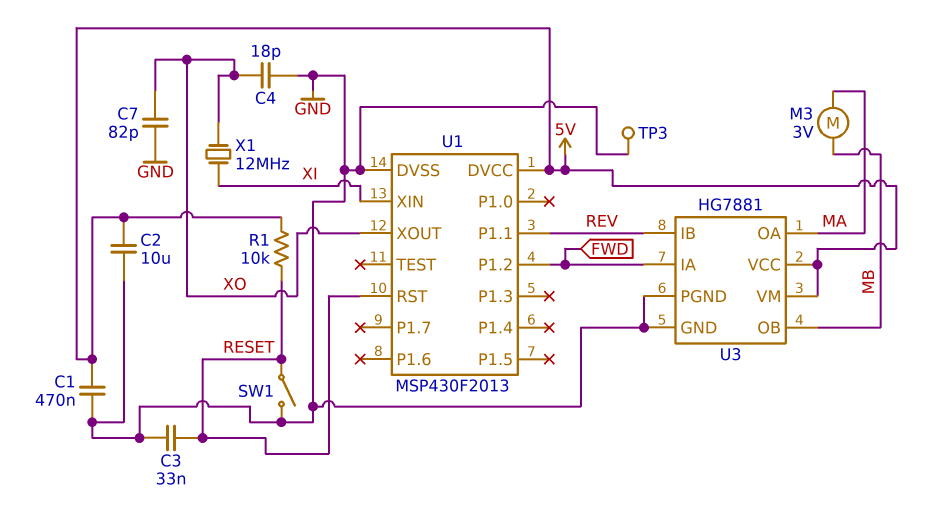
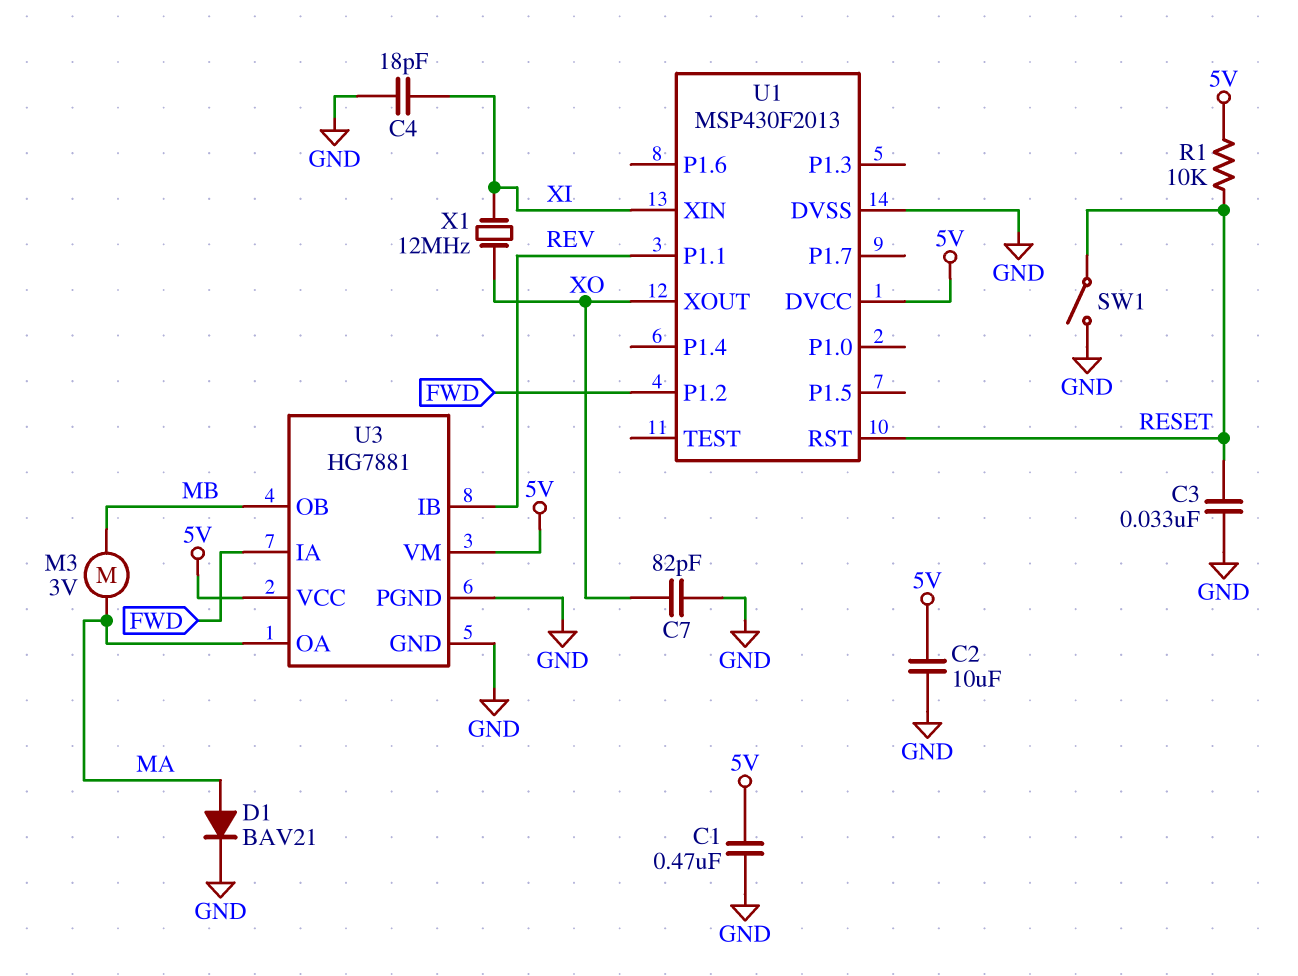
C4: 18pF (GND, XO) -> 18pF (GND, XI)
D1: none -> diode BAV21 (A MA, K GND)
TP3: test point (GND) -> none

